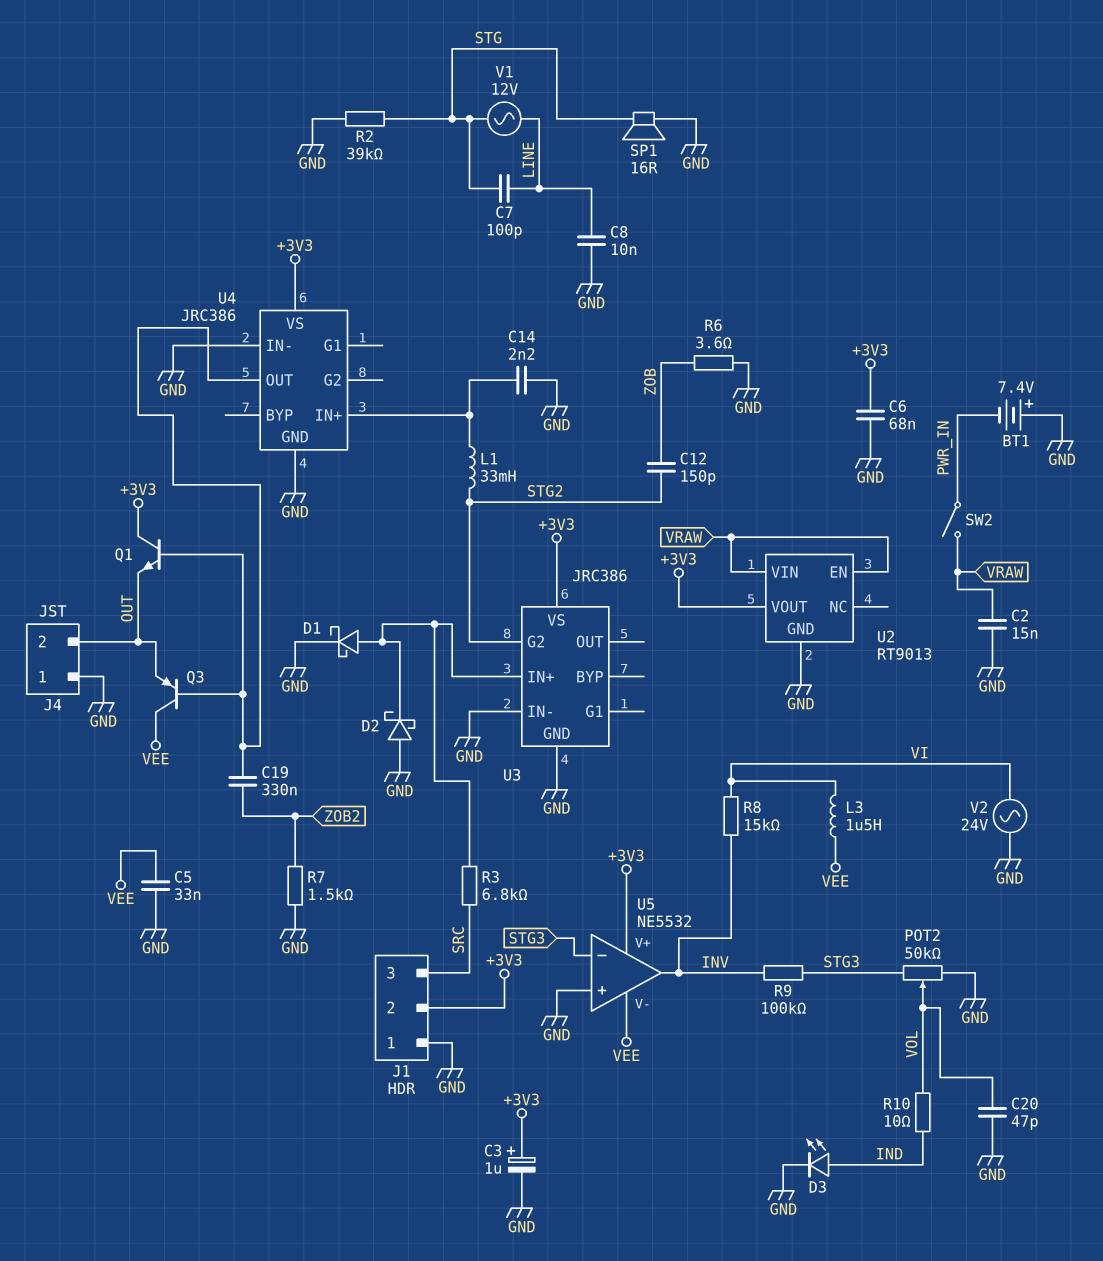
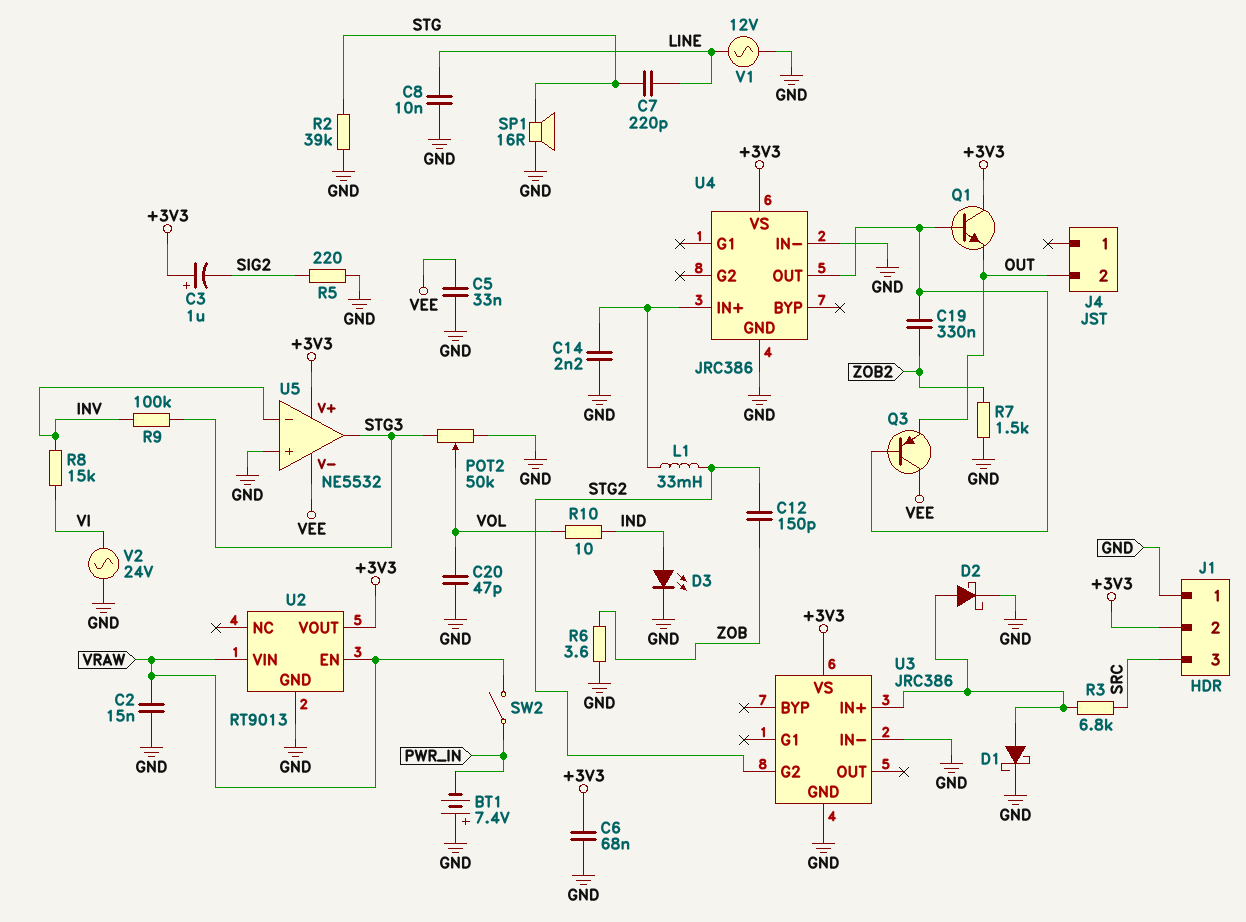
C3: 1uF (plus +3V3, minus GND) -> 1uF (plus +3V3, minus SIG2)
C7: 100pF (LINE, STG) -> 220pF (LINE, STG)
D2: schottky (A GND, K U3/IN+) -> schottky (A U3/IN+, K GND)
J4 pin 1: GND -> none
L3: 1.5uH (VEE, VI) -> none
R5: none -> 220 (GND, SIG2)
U5 pin in-: STG3 -> INV
U5 pin out: INV -> STG3
V1: AC 12V (LINE, STG) -> AC 12V (GND, LINE)

